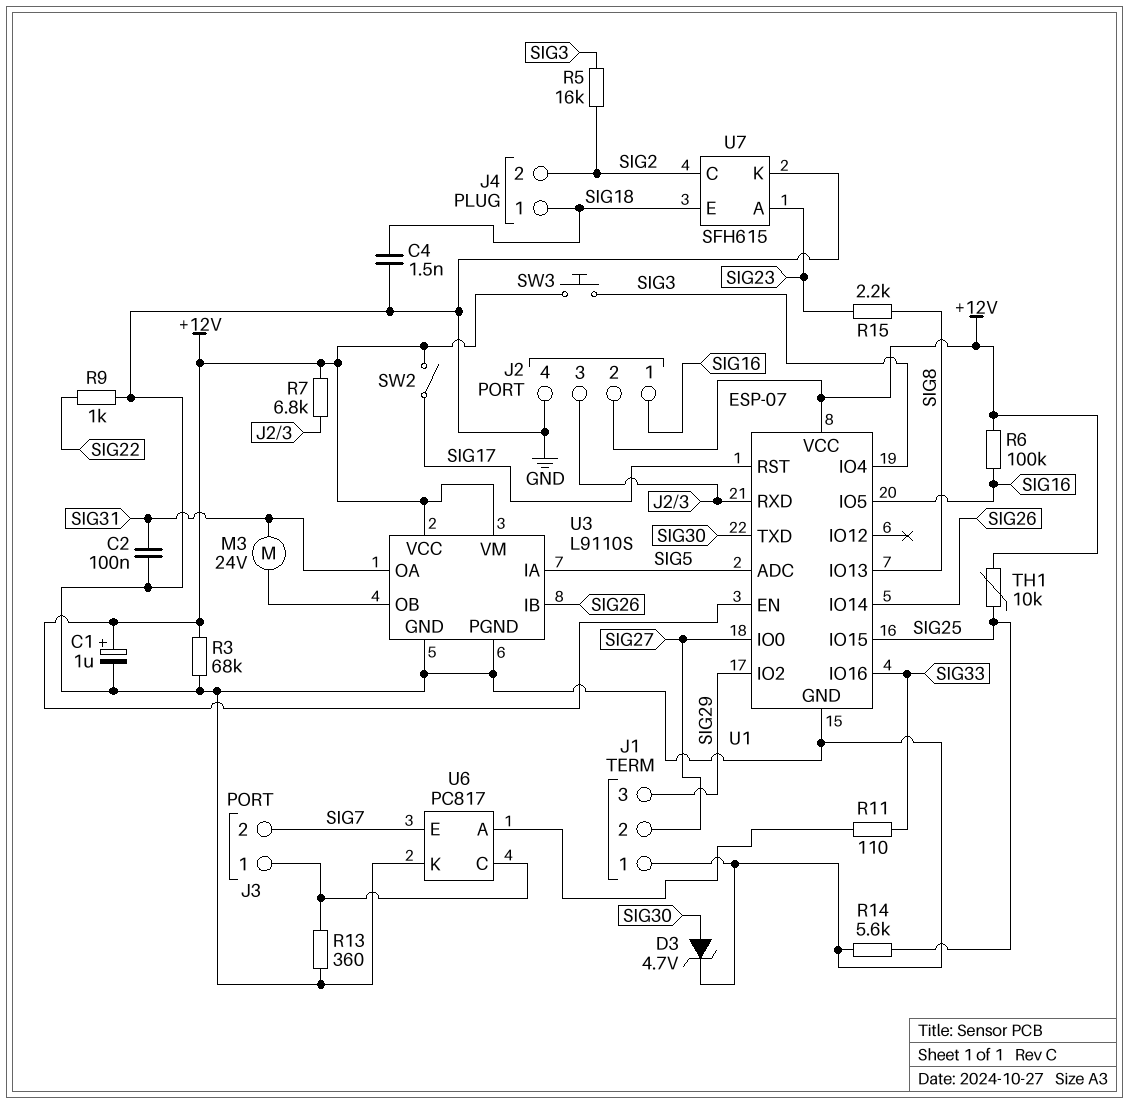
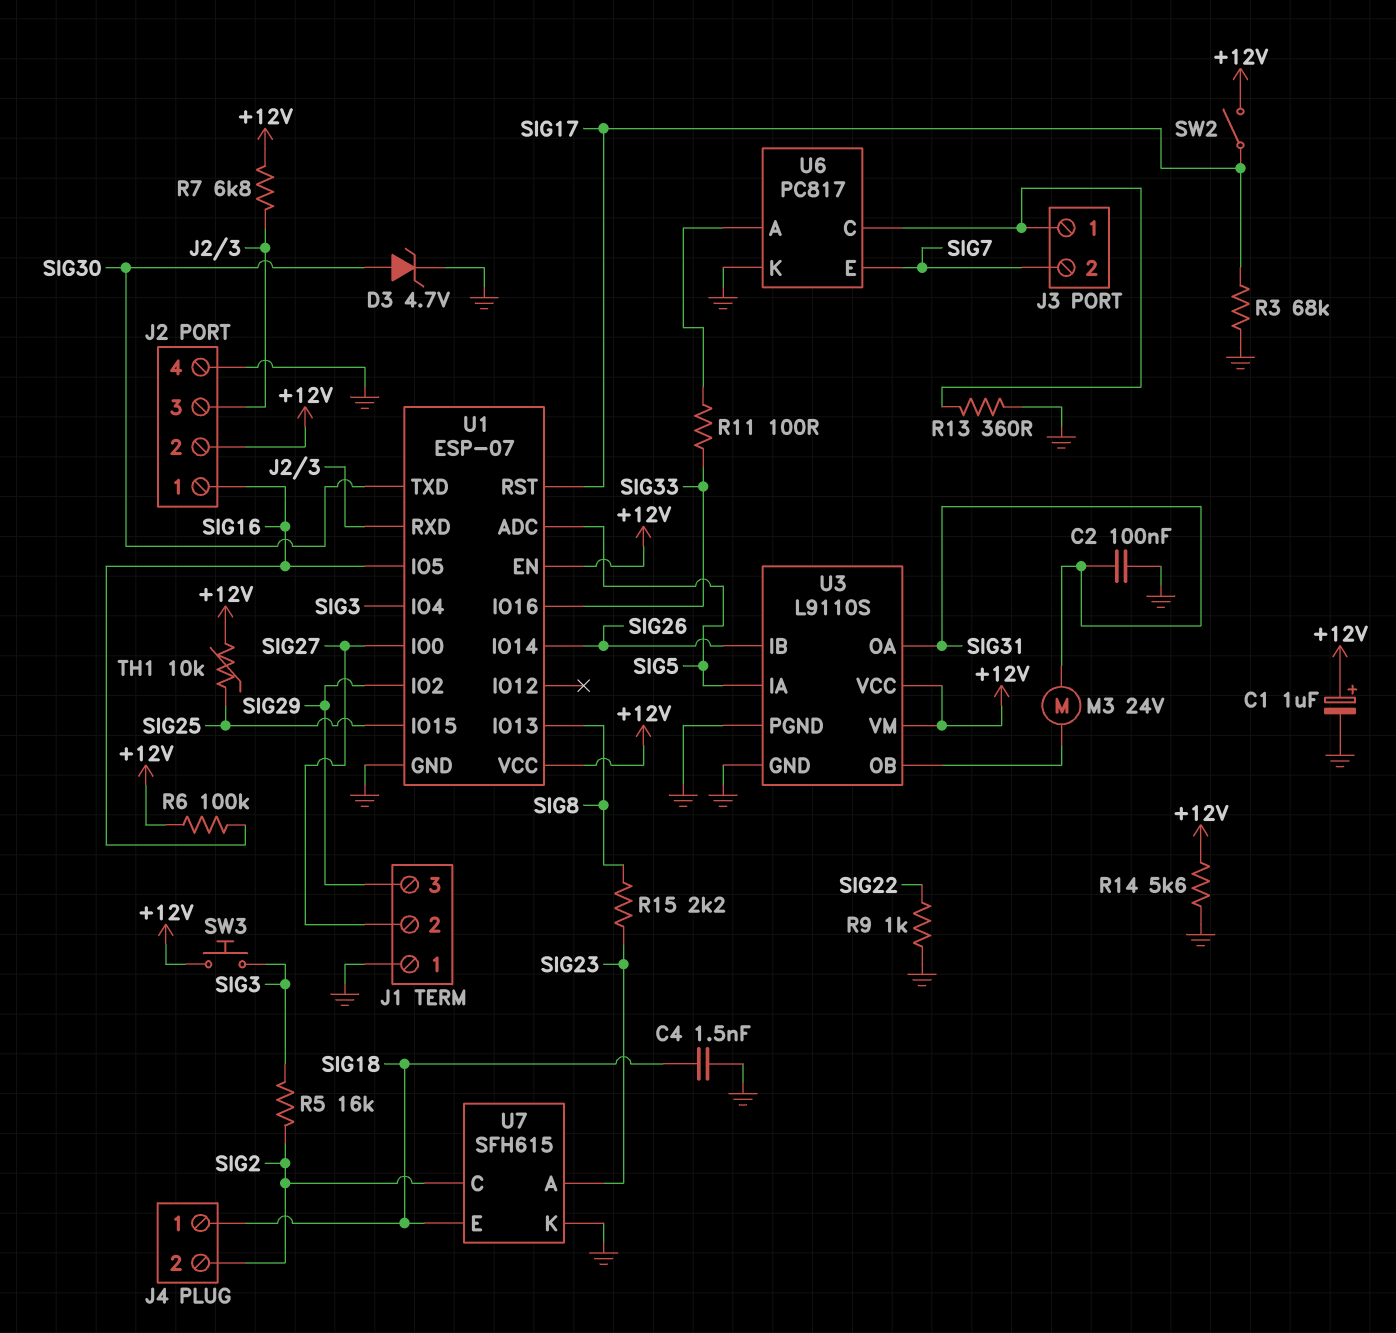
R3: 68k (+12V, GND) -> 68k (GND, SIG17)
R11: 110 (SIG33, U6/A) -> 100 (SIG33, U6/A)
R14: 5.6k (GND, SIG25) -> 5.6k (+12V, GND)

